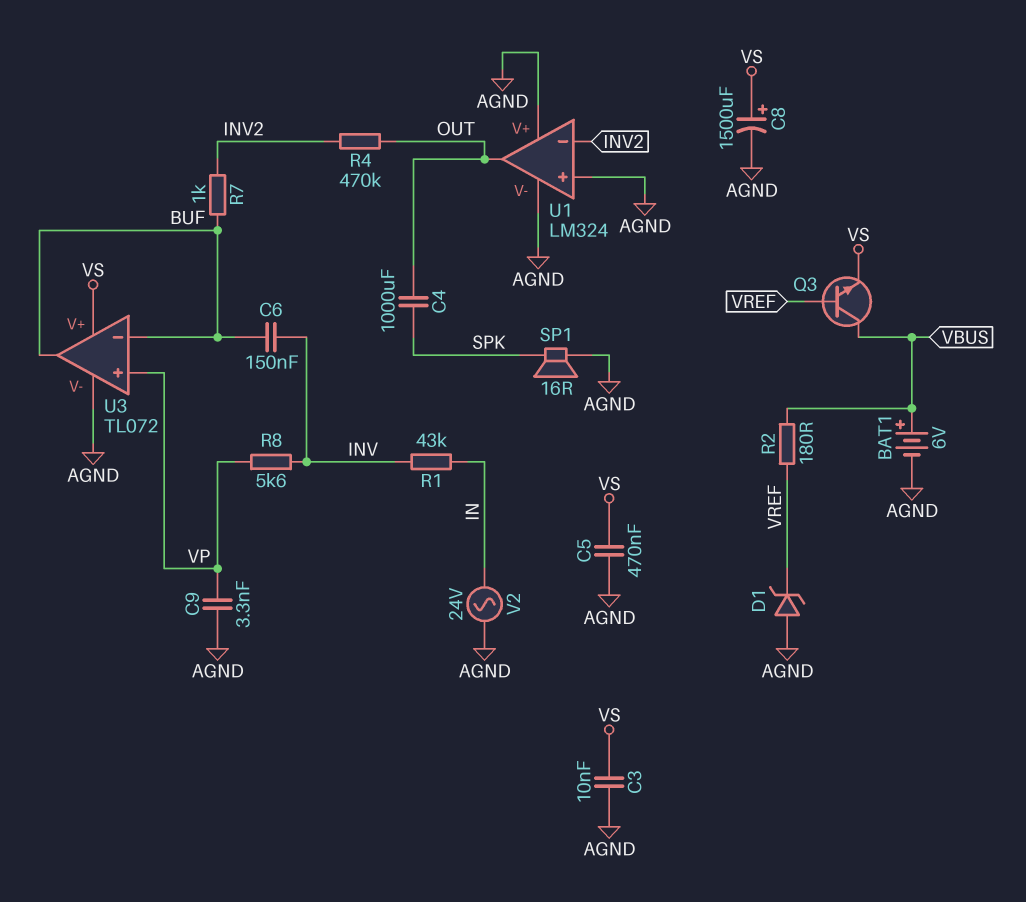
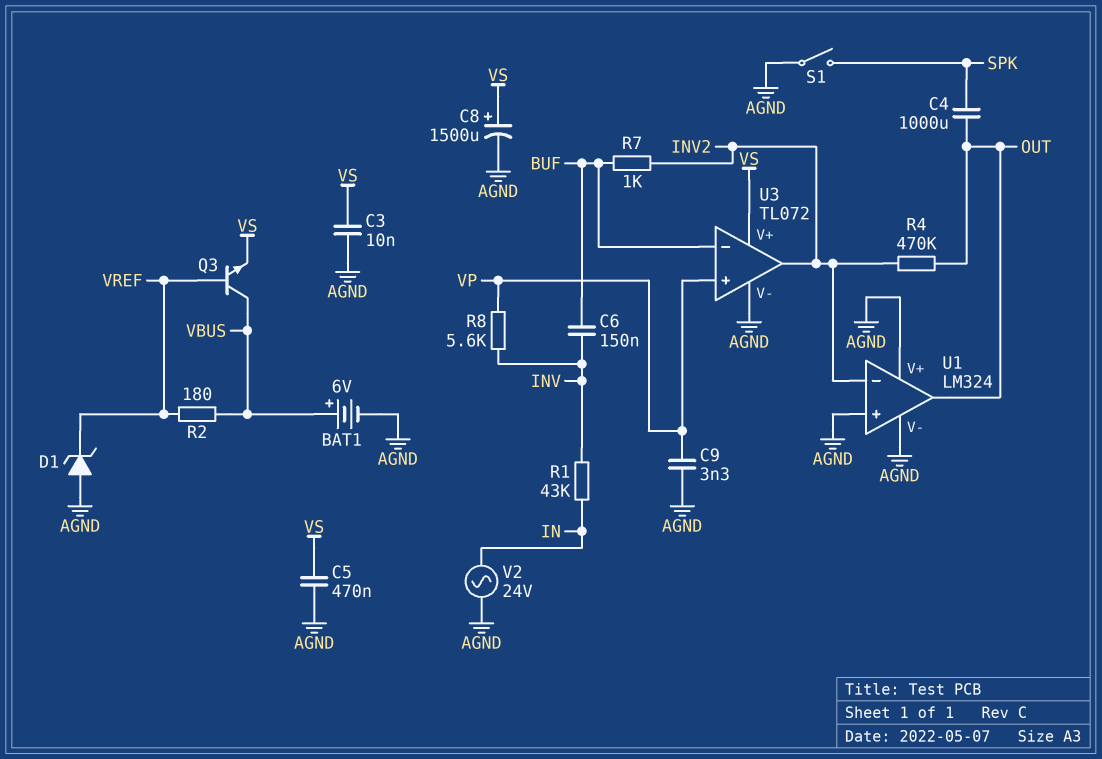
S1: none -> switch (AGND, SPK)
SP1: speaker 16R (AGND, SPK) -> none
U3 pin out: BUF -> INV2

